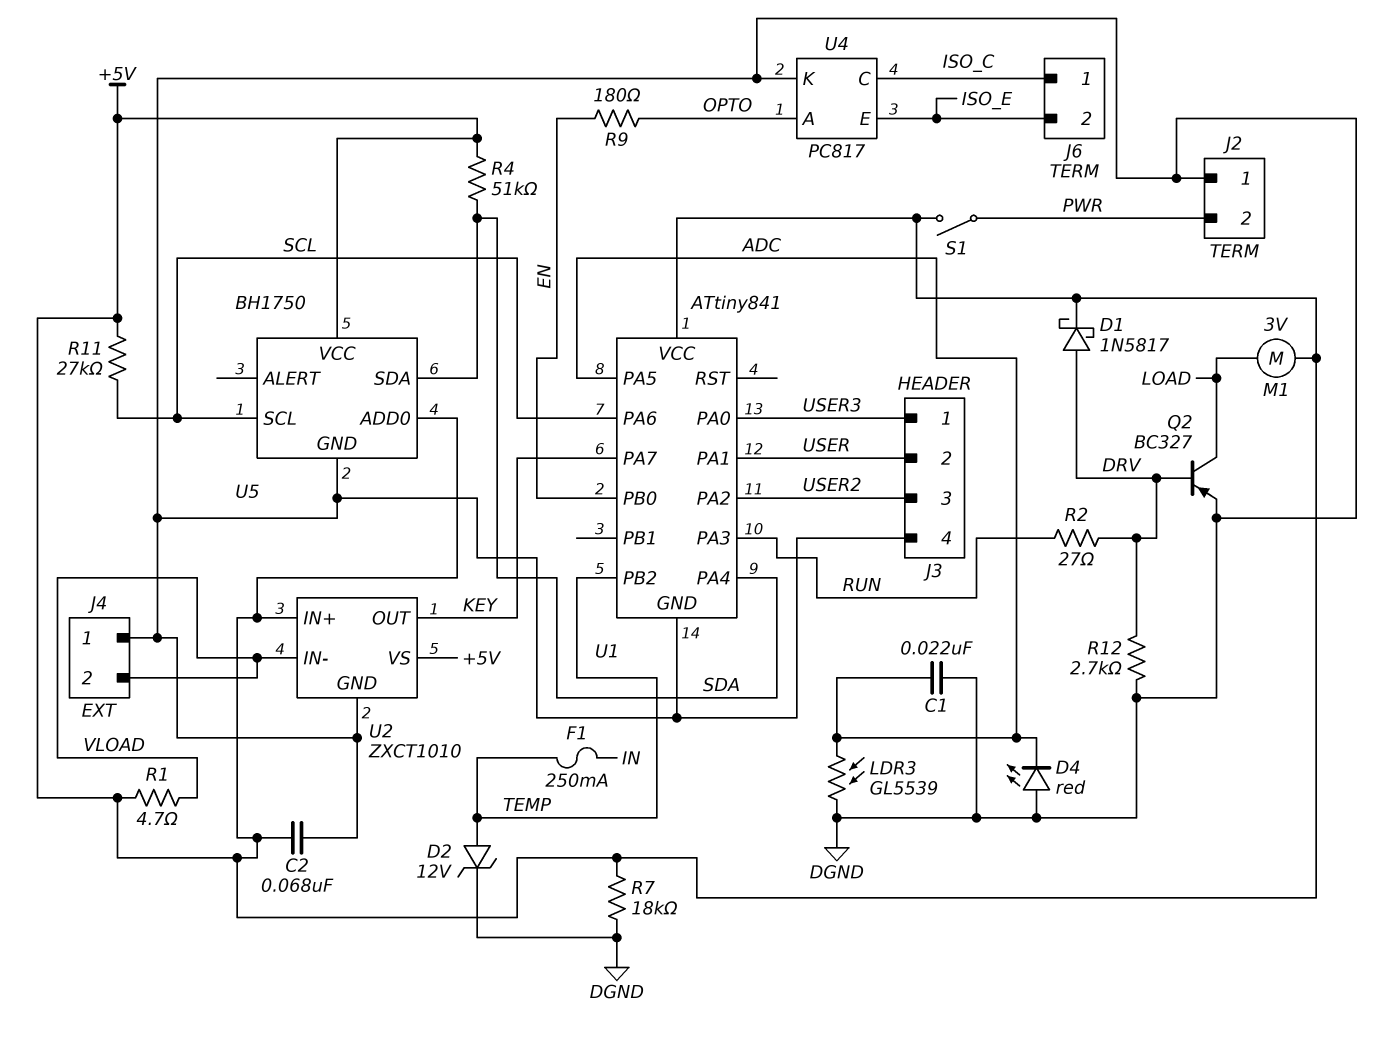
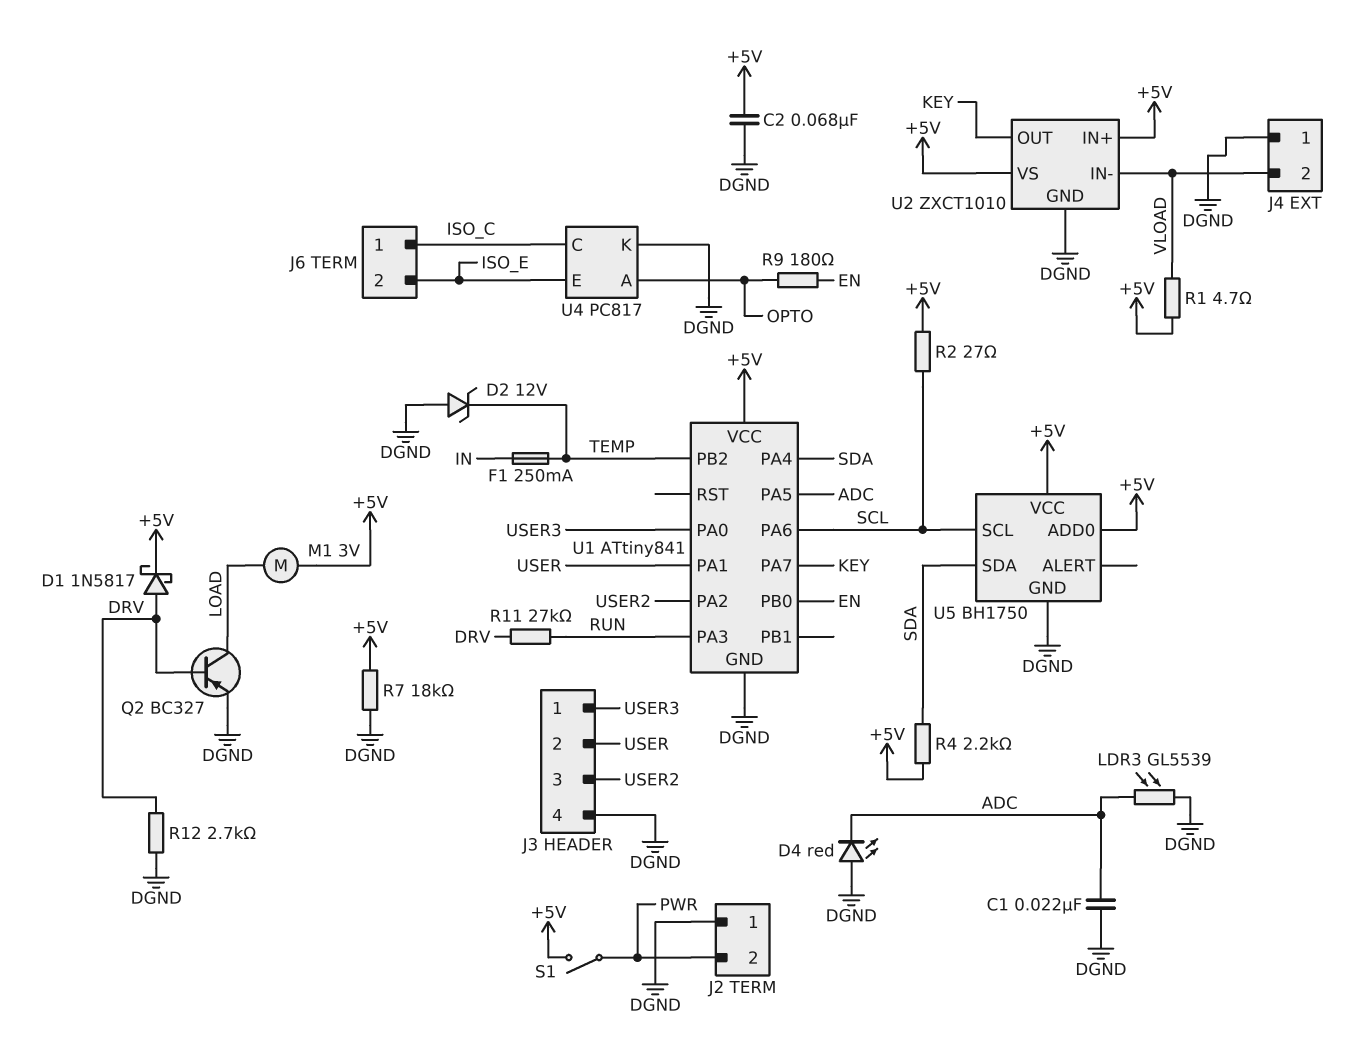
D2: zener 12V (A TEMP, K DGND) -> zener 12V (A DGND, K TEMP)
R2: 27 (DRV, RUN) -> 27 (+5V, SCL)
R4: 51k (+5V, SDA) -> 2.2k (+5V, SDA)
R11: 27k (+5V, SCL) -> 27k (DRV, RUN)

